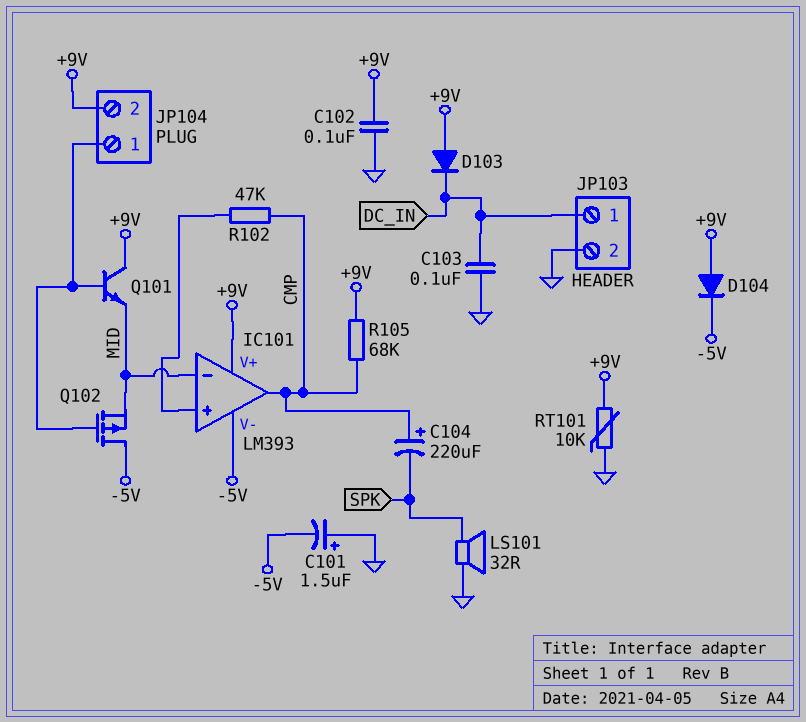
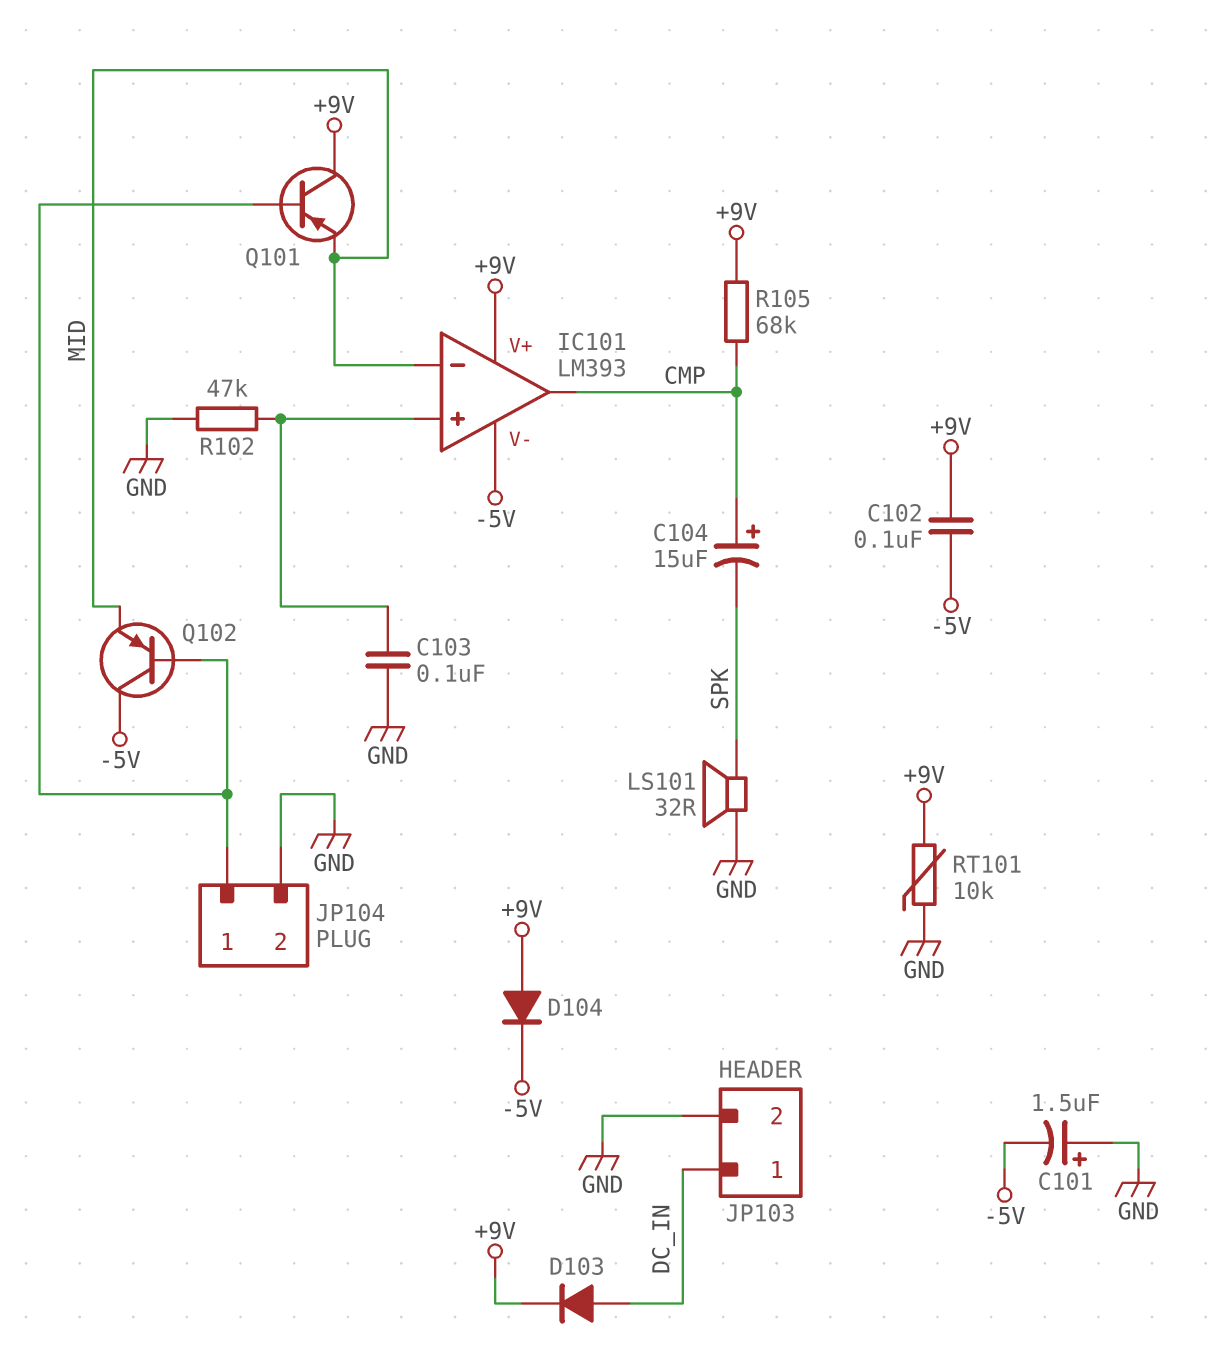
C102: 100nF (+9V, GND) -> 100nF (+9V, -5V)
C103: 100nF (DC_IN, GND) -> 100nF (GND, IC101/in+)
C104: 220uF (plus CMP, minus SPK) -> 15uF (plus CMP, minus SPK)
D103: diode (A +9V, K DC_IN) -> diode (A DC_IN, K +9V)
JP104 pin 2: +9V -> GND
Q101: NPN (B JP104/1, C +9V, E MID) -> PNP (B JP104/1, C +9V, E MID)
Q102: PMOS (G JP104/1, D -5V, S MID) -> PNP (B JP104/1, C -5V, E MID)
R102: 47k (CMP, IC101/in+) -> 47k (GND, IC101/in+)

